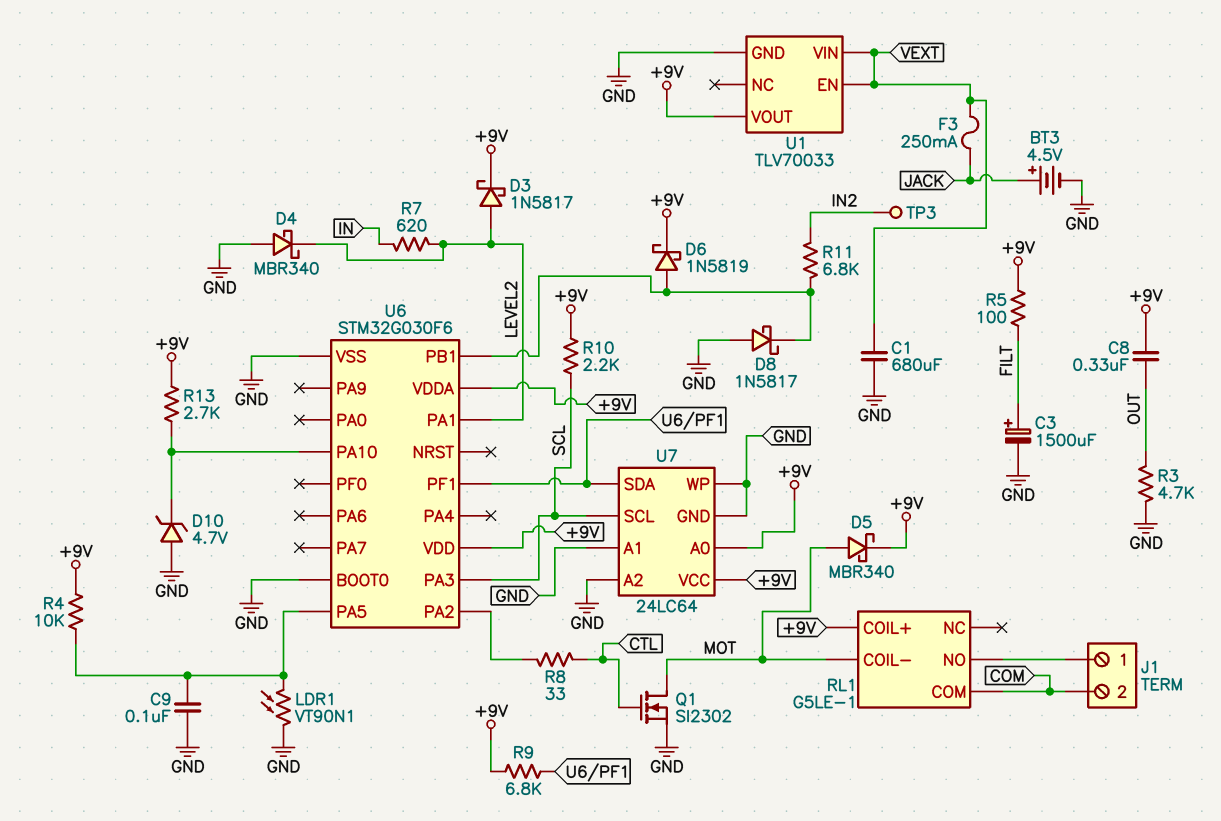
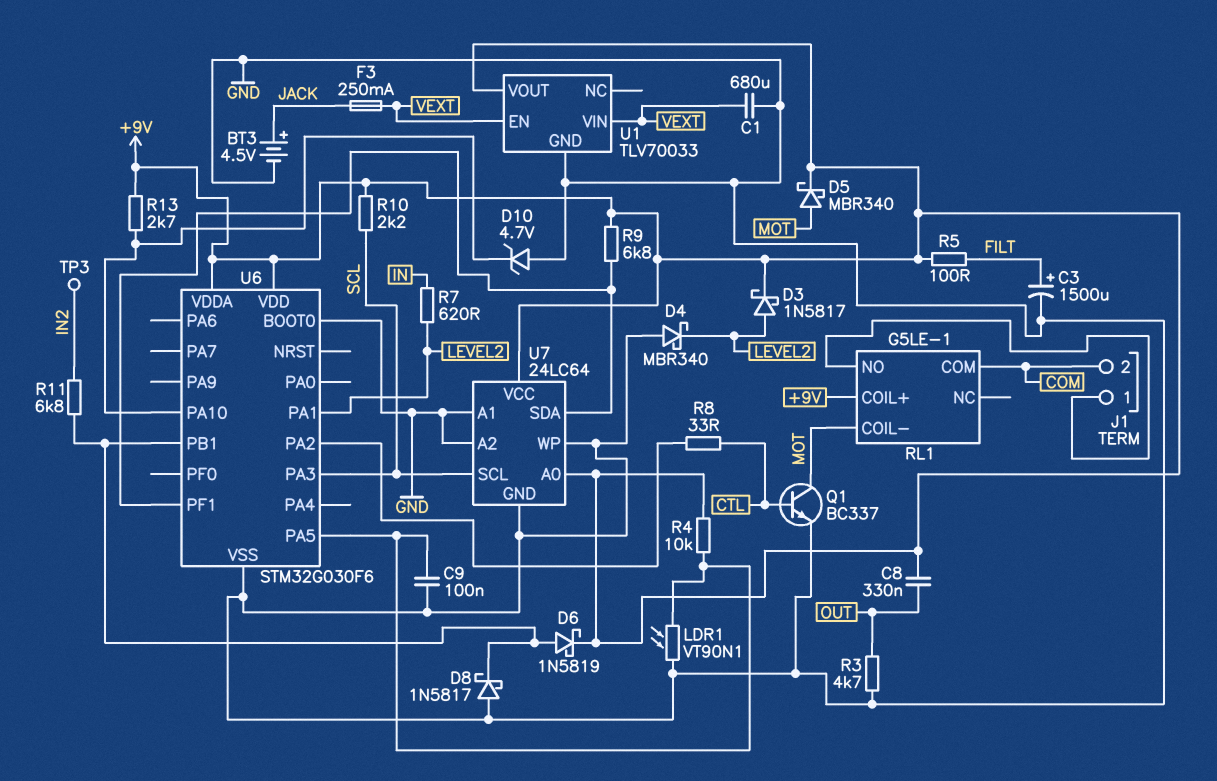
Q1: NMOS SI2302 (G CTL, D MOT, S GND) -> NPN BC337 (B CTL, C MOT, E GND)

